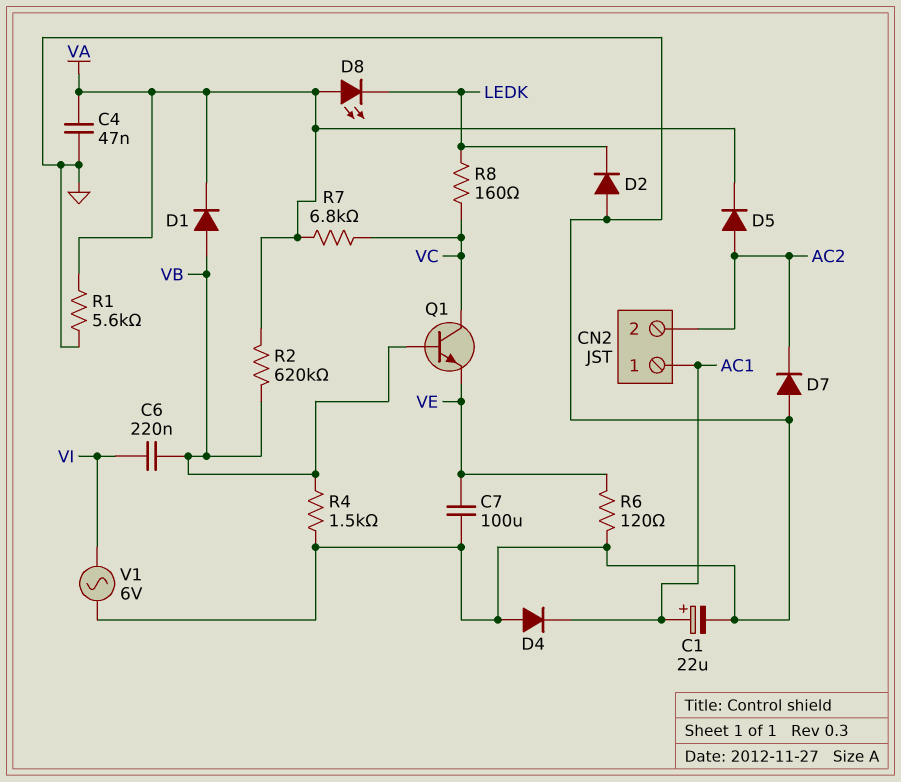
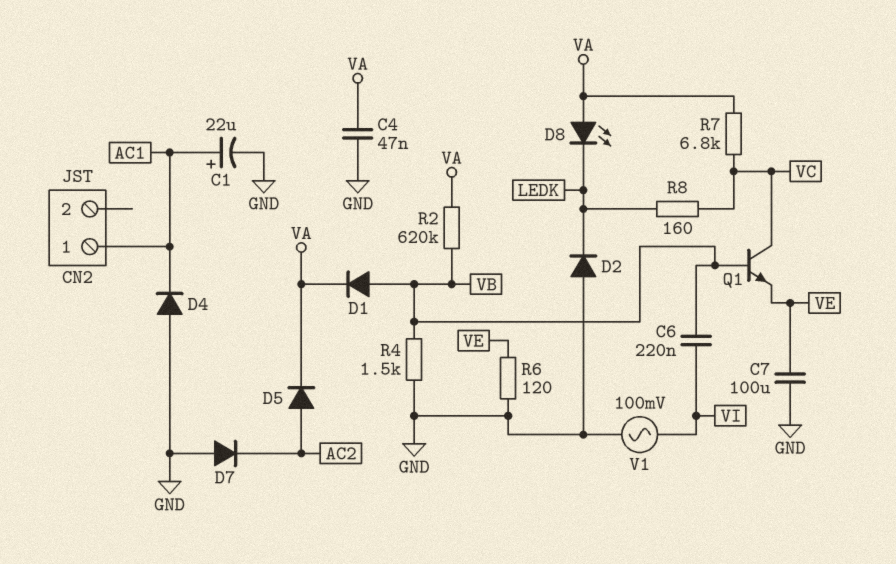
CN2 pin 2: AC2 -> none
R1: 5.6k (GND, VA) -> none
V1: AC 6V (GND, VI) -> AC 100mV (GND, VI)

